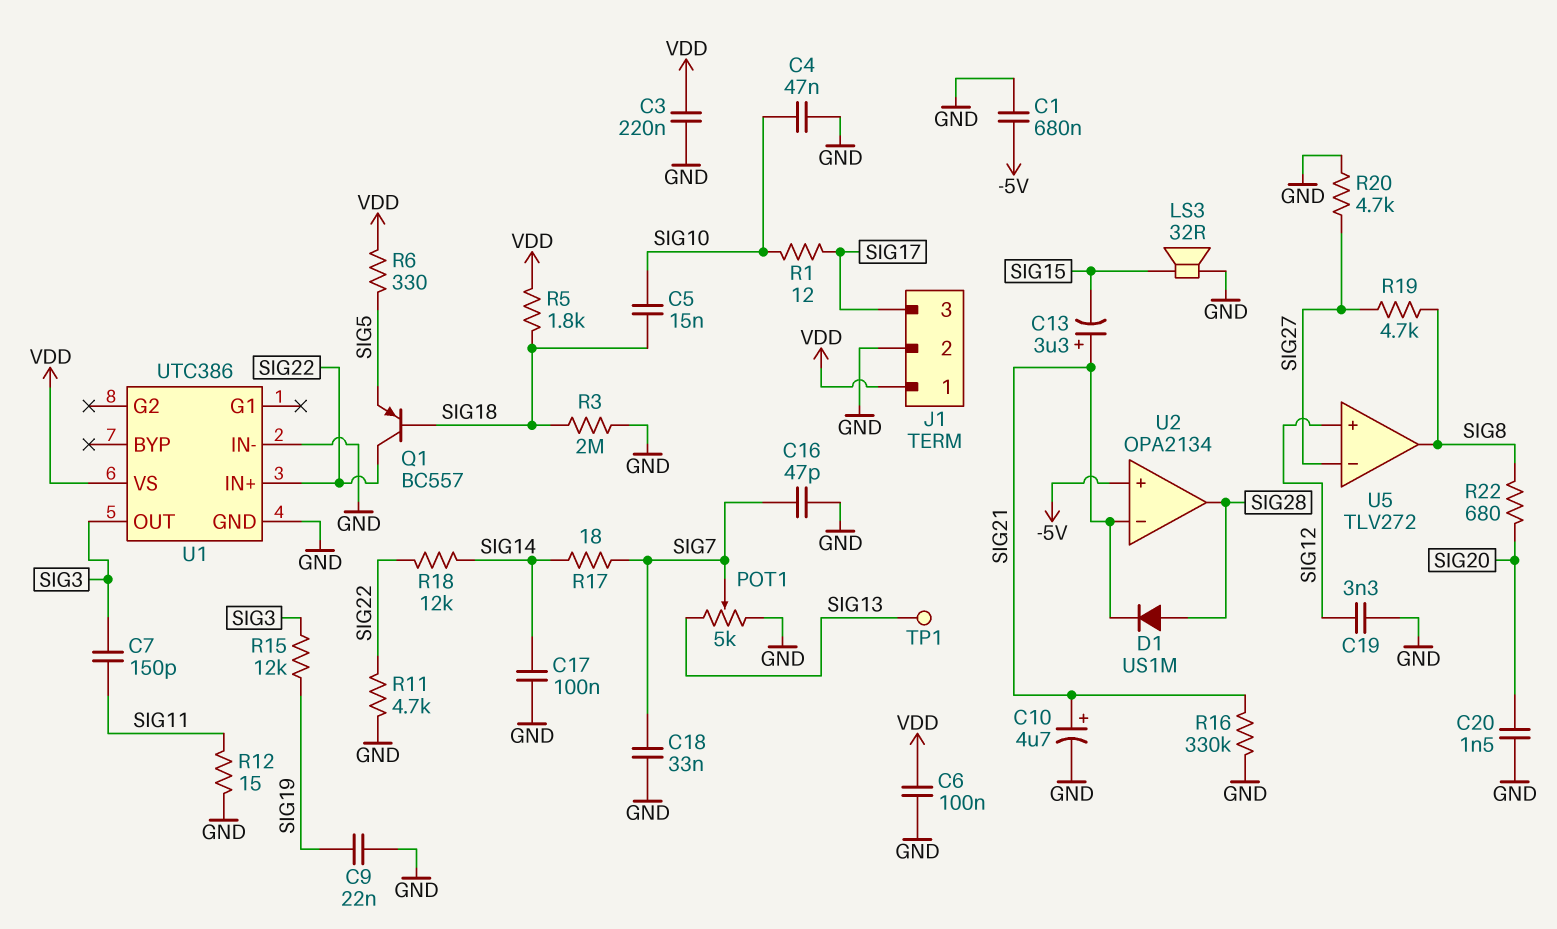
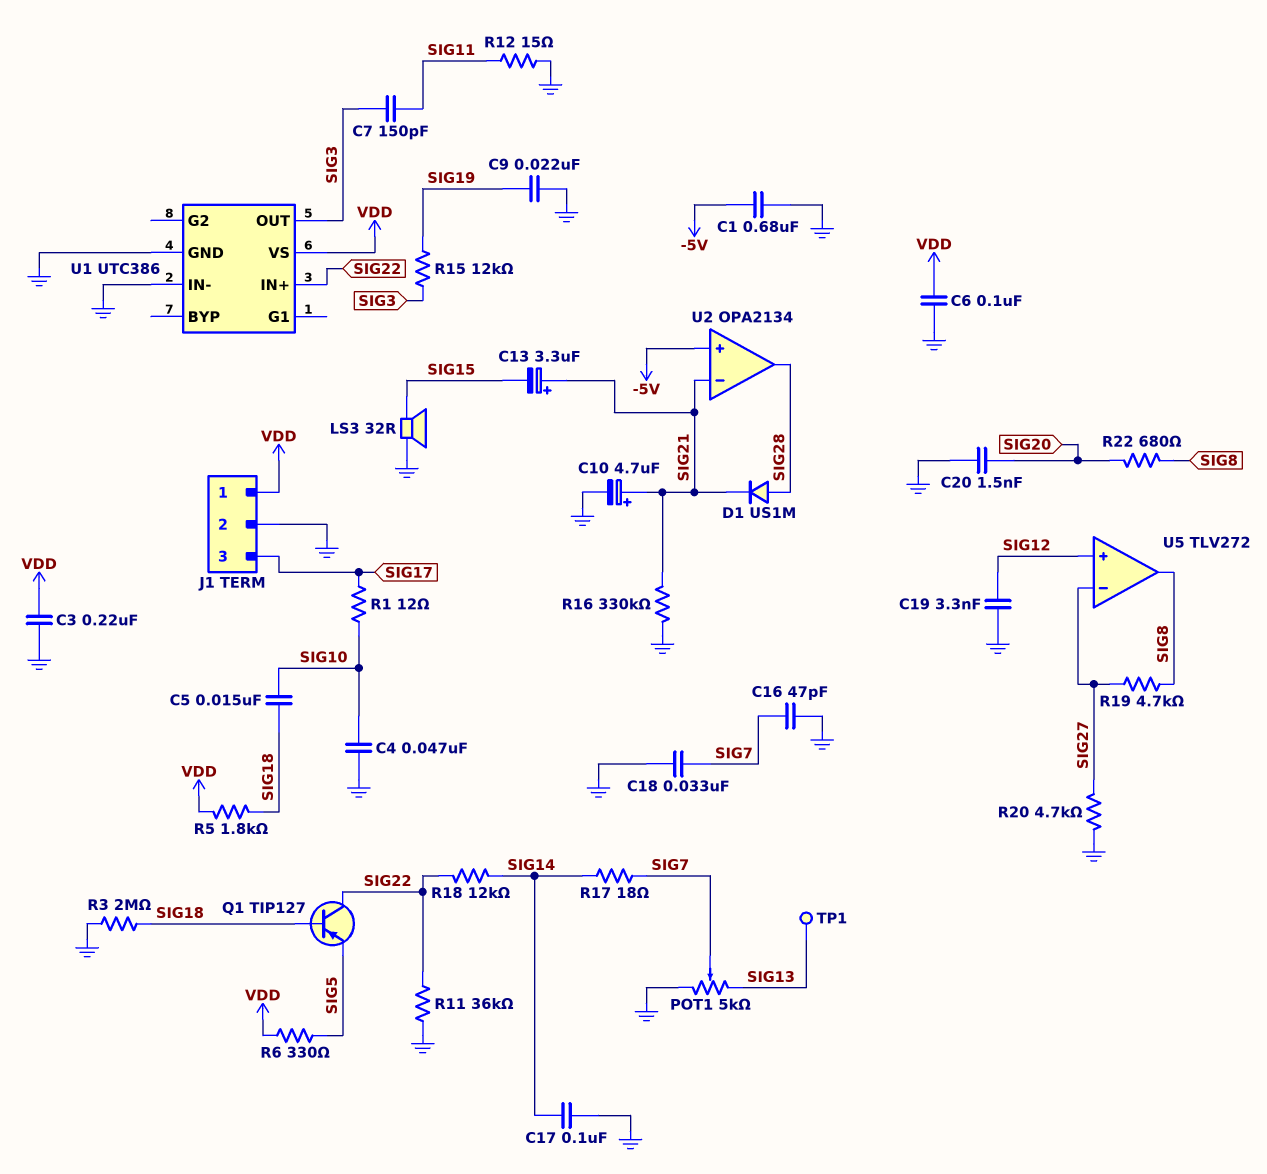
Q1: PNP BC557 (B SIG18, C SIG22, E SIG5) -> PNP TIP127 (B SIG18, C SIG22, E SIG5)
R11: 4.7k (GND, SIG22) -> 36k (GND, SIG22)

